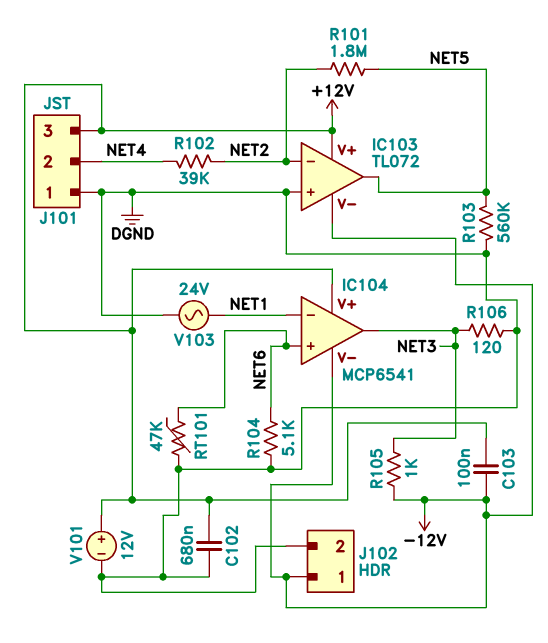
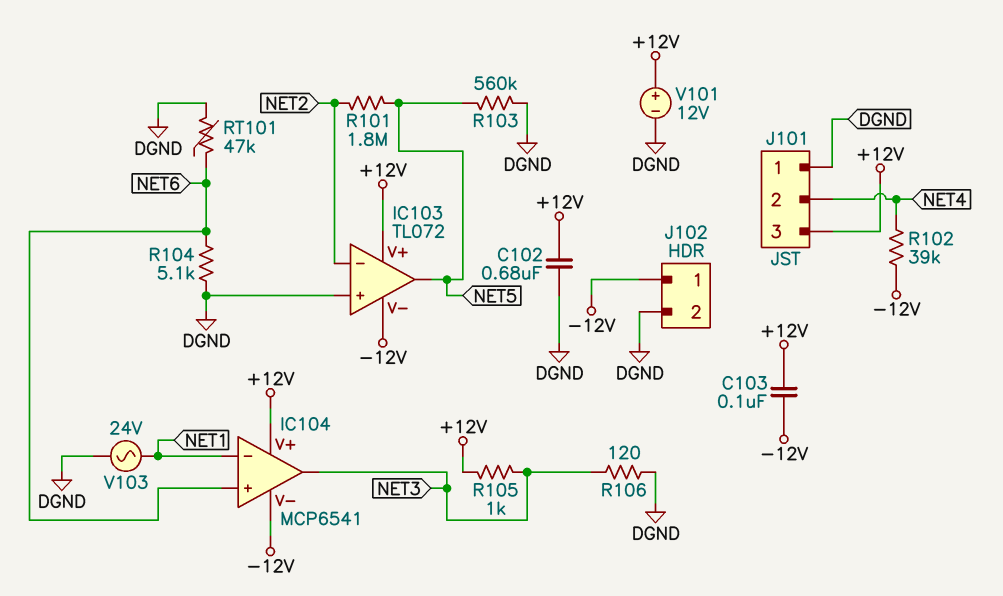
R102: 39k (NET2, NET4) -> 39k (-12V, NET4)
R105: 1k (-12V, NET3) -> 1k (+12V, NET3)

